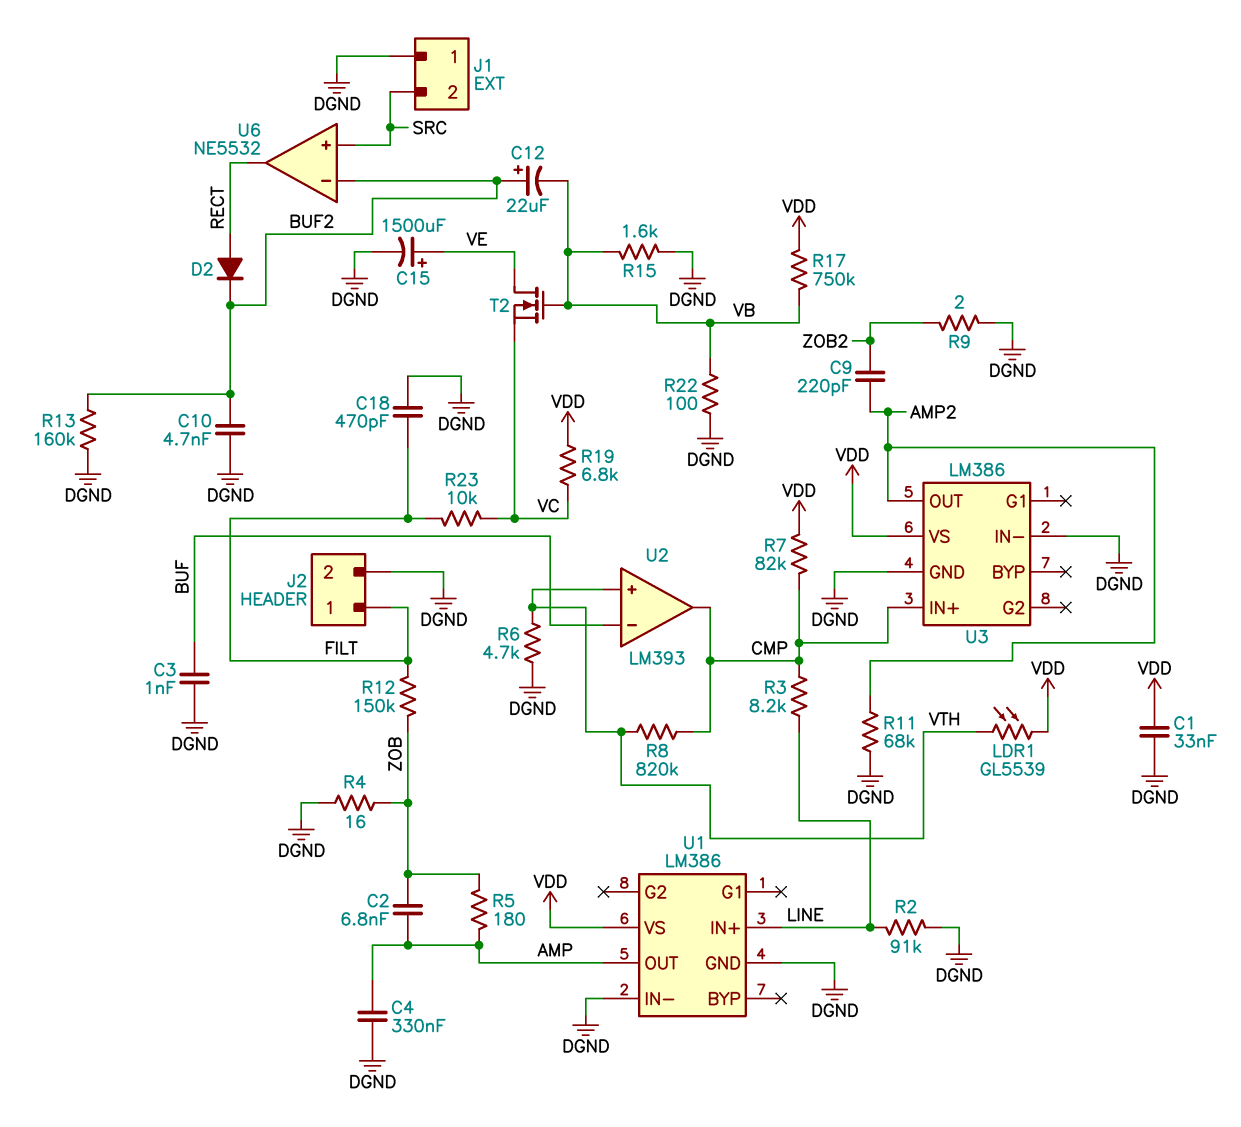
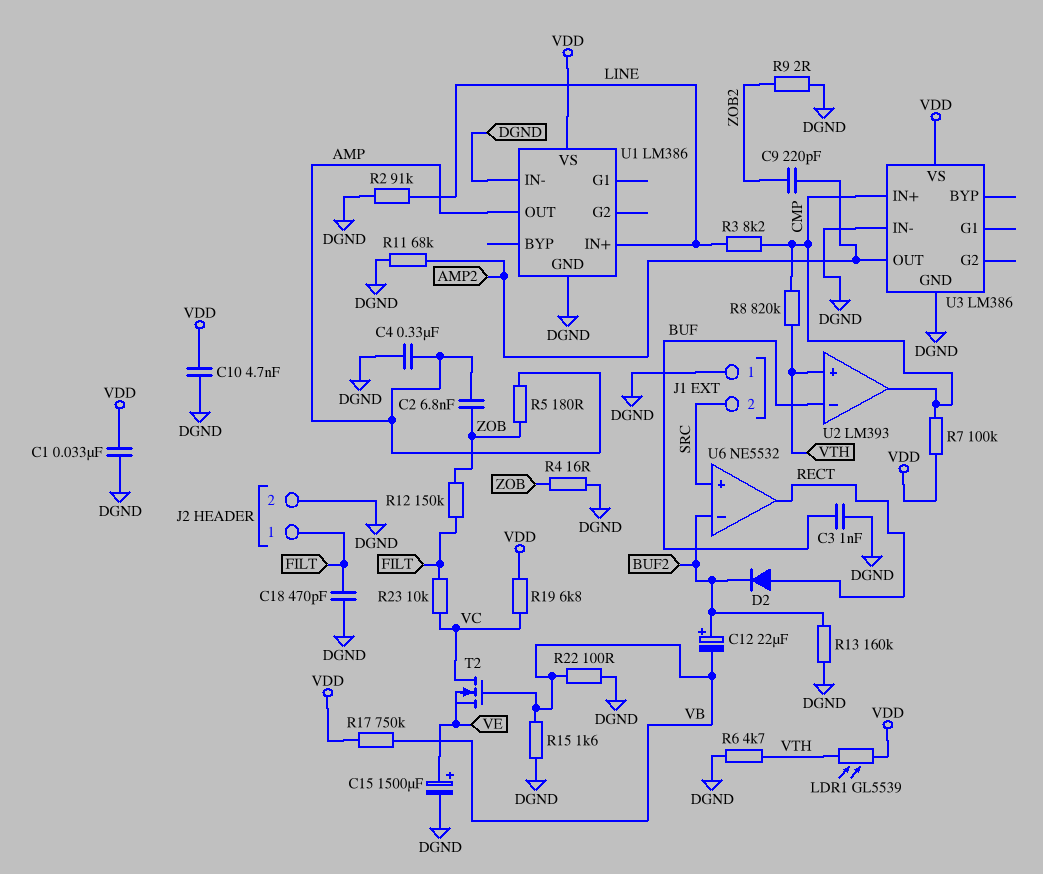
C10: 4.7nF (BUF2, DGND) -> 4.7nF (DGND, VDD)
R7: 82k (CMP, VDD) -> 100k (CMP, VDD)
T2: NMOS (G VB, D VE, S VC) -> NMOS (G VB, D VC, S VE)

